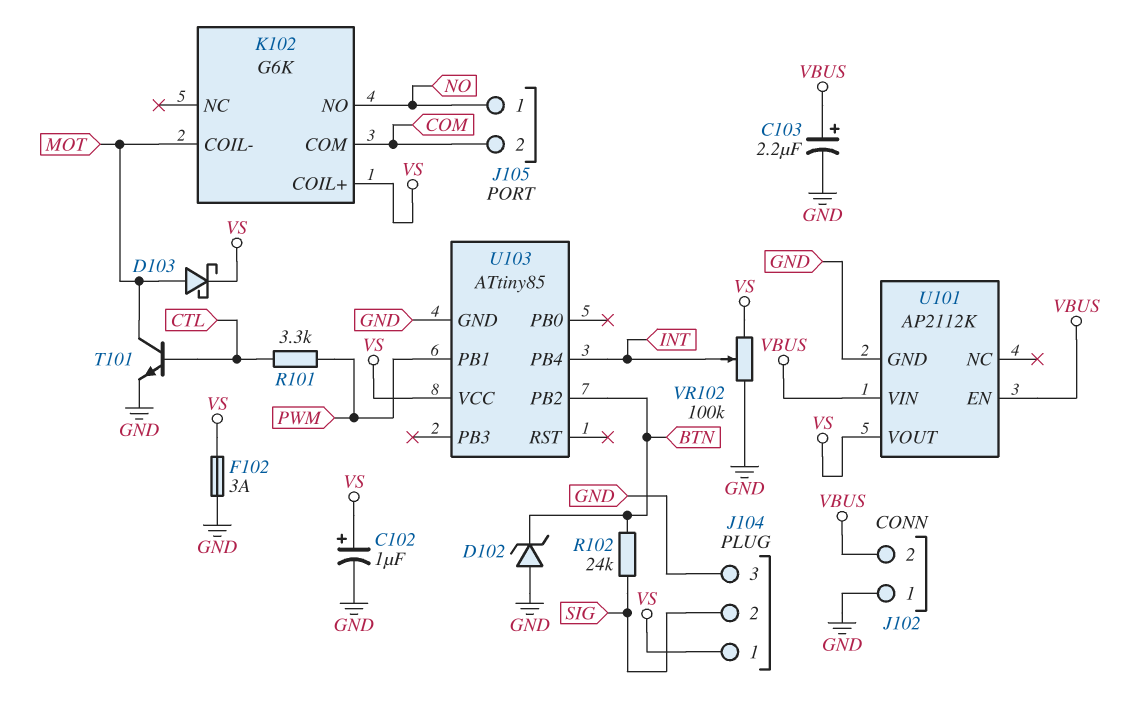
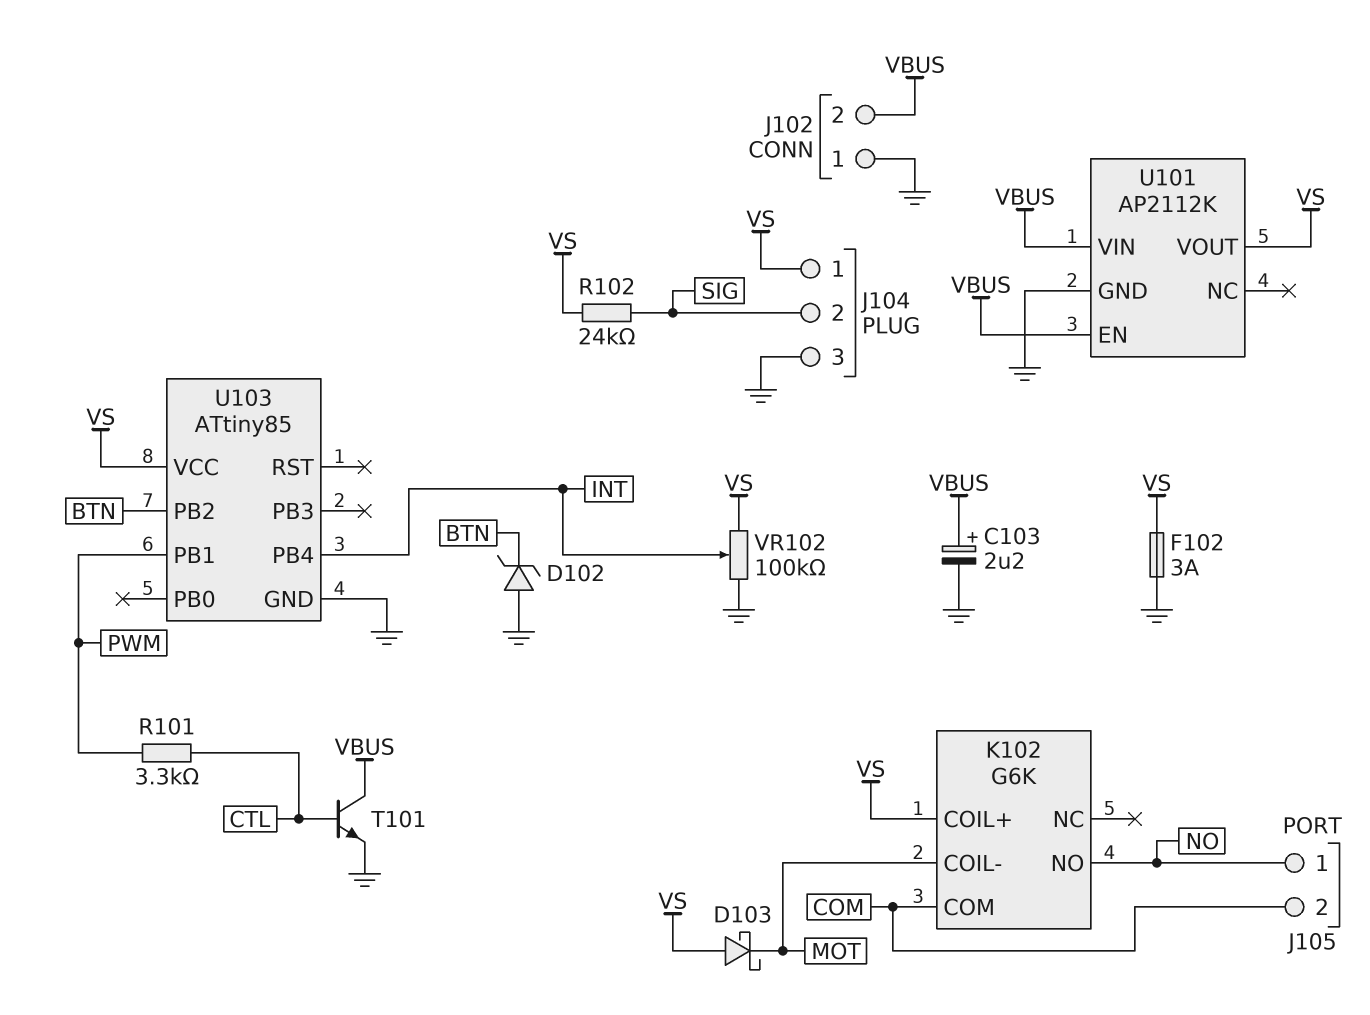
C102: 1uF (plus VS, minus GND) -> none
D103: schottky (A MOT, K VS) -> schottky (A VS, K MOT)
R102: 24k (BTN, SIG) -> 24k (SIG, VS)
T101: NPN (B CTL, C MOT, E GND) -> NPN (B CTL, C VBUS, E GND)

